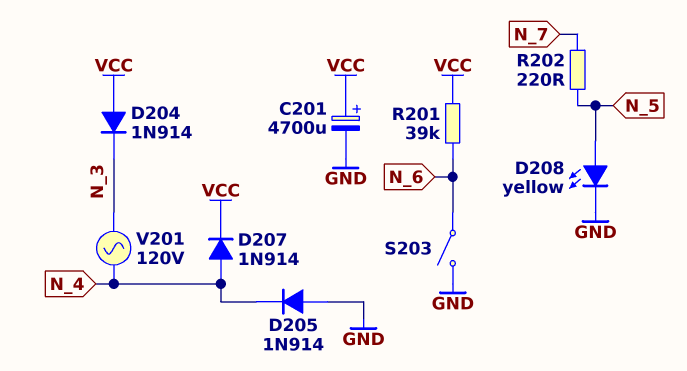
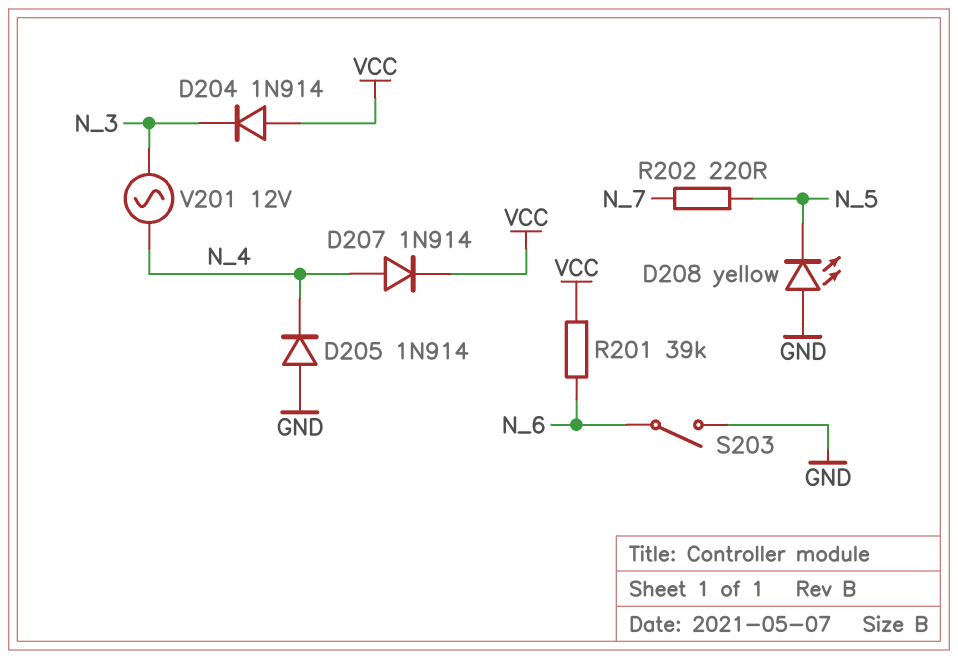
C201: 4700uF (plus VCC, minus GND) -> none
D208: LED yellow (A N_5, K GND) -> LED yellow (A GND, K N_5)
V201: AC 120V (N_3, N_4) -> AC 12V (N_3, N_4)

